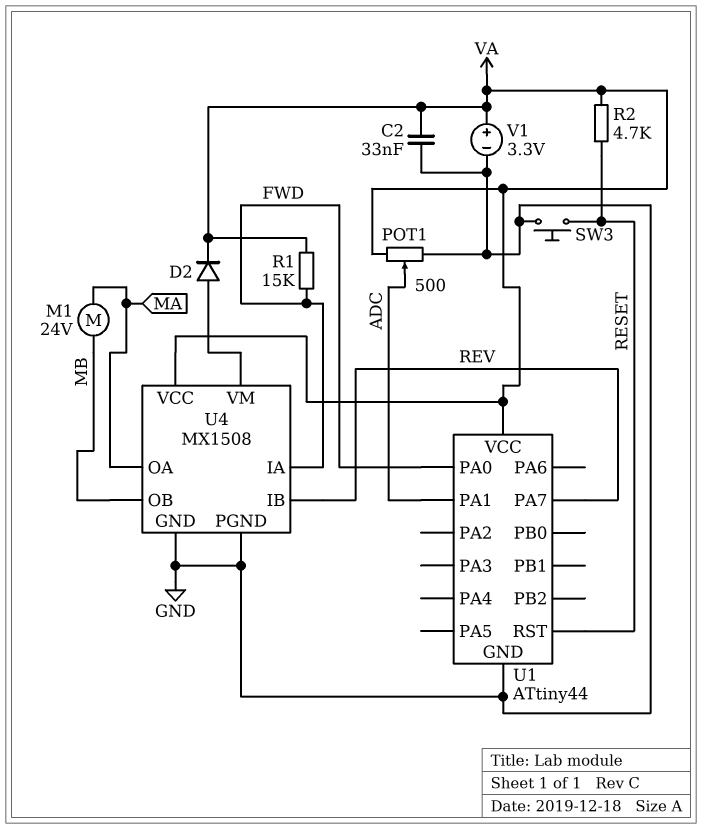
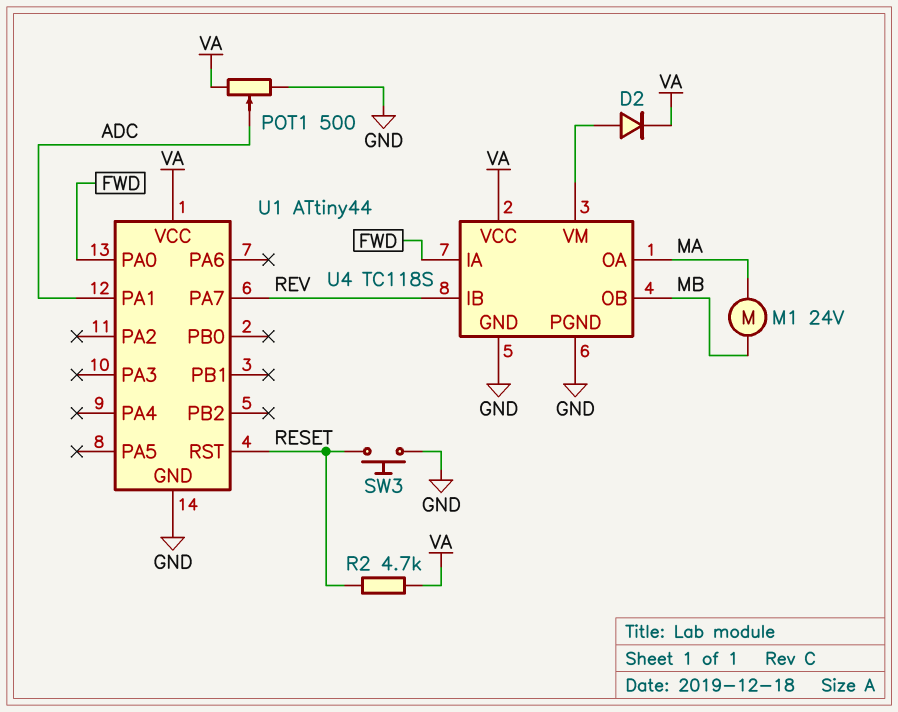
C2: 33nF (GND, VA) -> none
R1: 15k (FWD, VA) -> none
U4: MX1508 -> TC118S
V1: 3.3V (plus VA, minus GND) -> none

